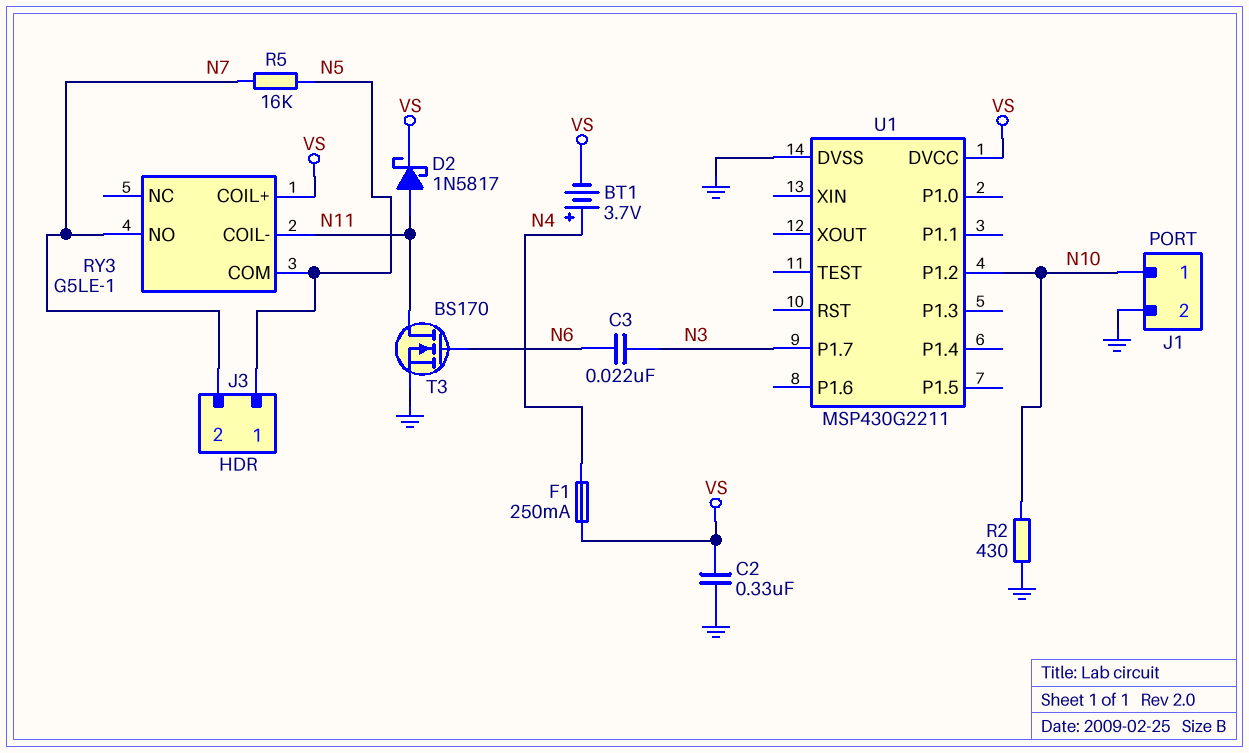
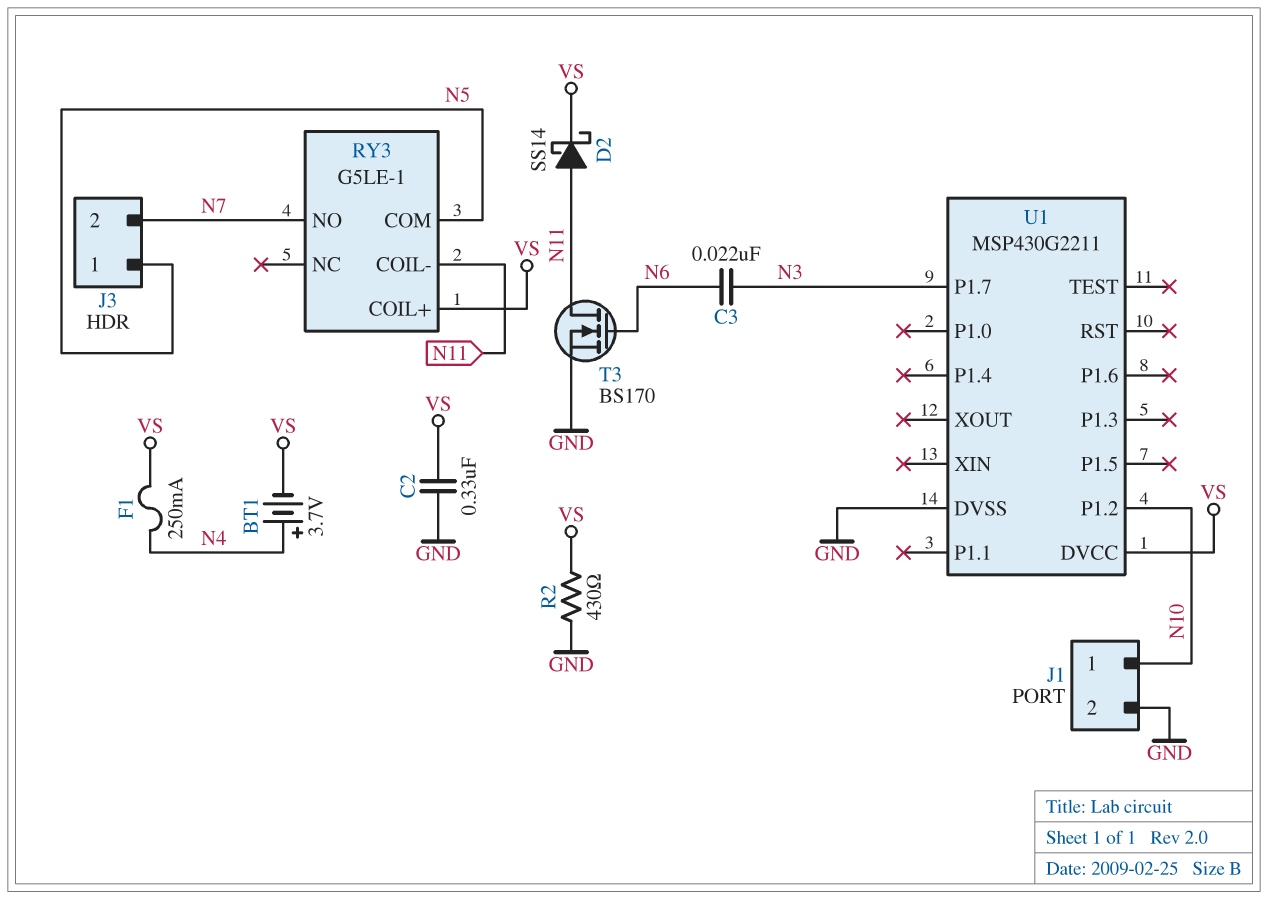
D2: schottky 1N5817 (A N11, K VS) -> schottky SS14 (A N11, K VS)
R2: 430 (GND, N10) -> 430 (GND, VS)
R5: 16k (N5, N7) -> none

